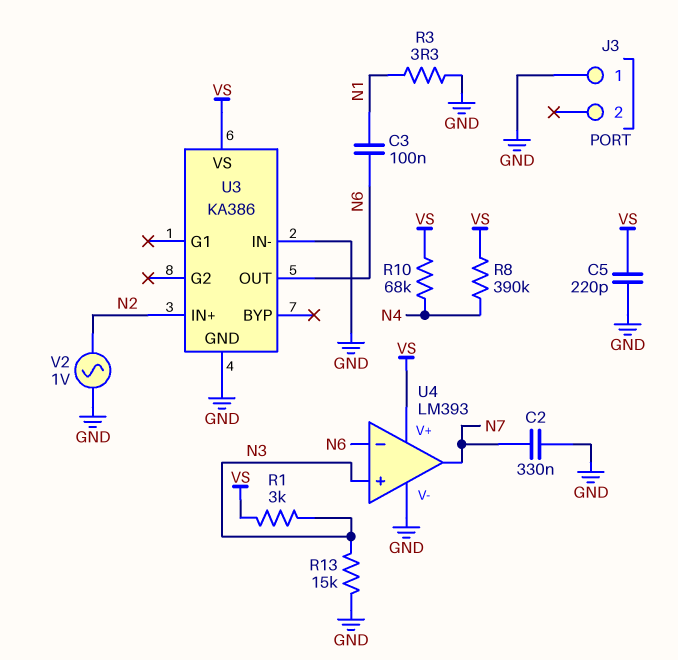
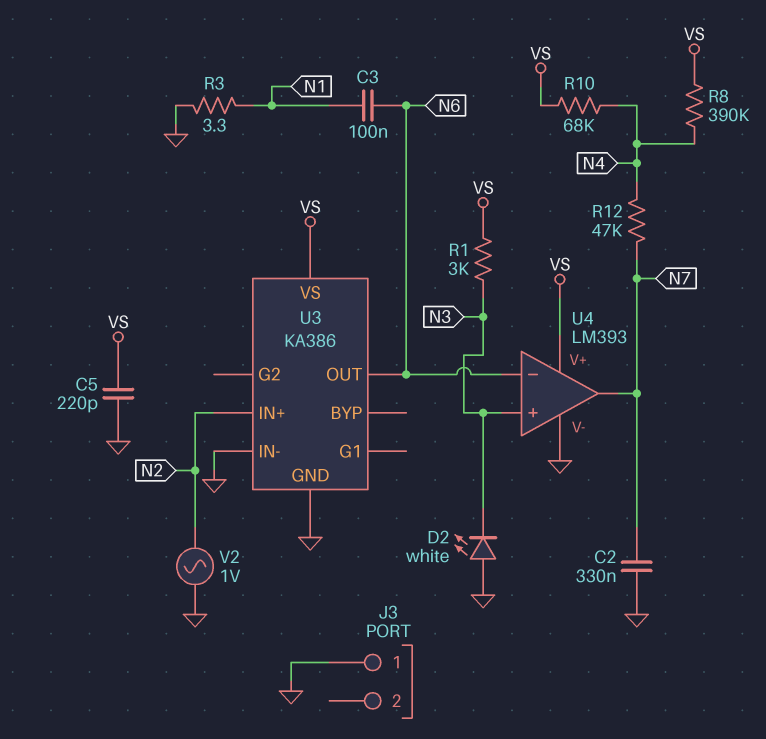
D2: none -> LED white (A GND, K N3)
R12: none -> 47k (N4, N7)
R13: 15k (GND, N3) -> none

